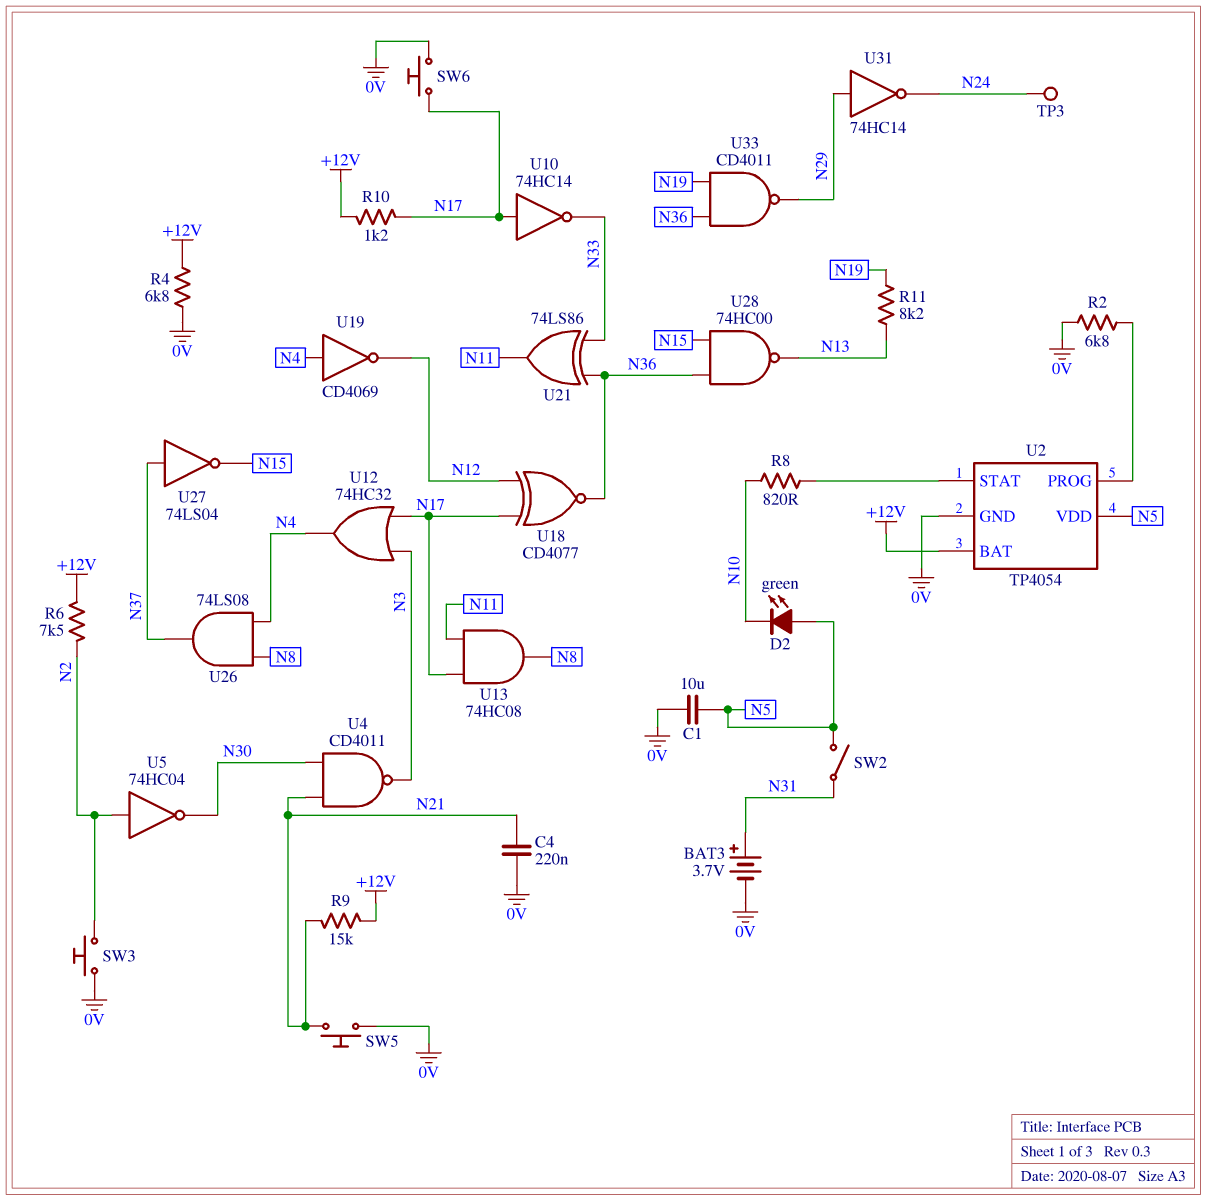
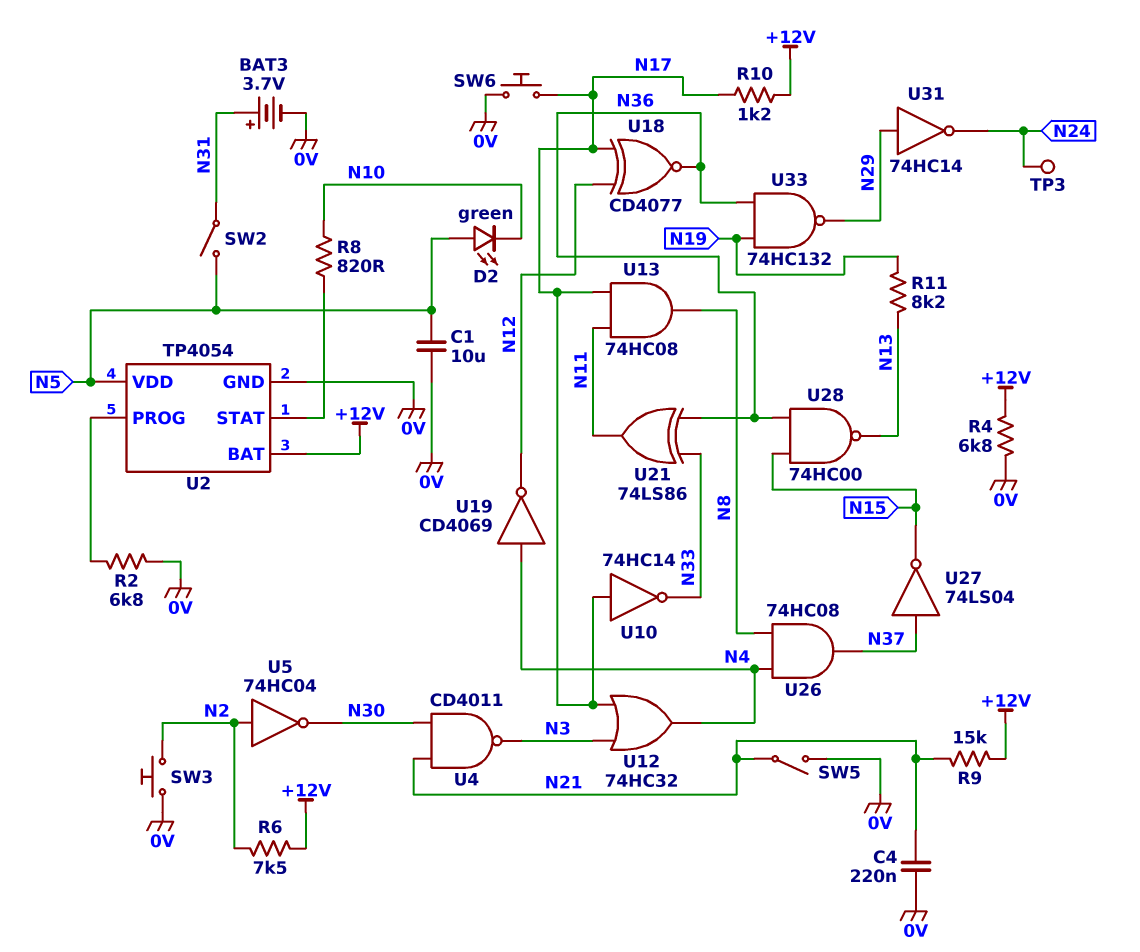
SW5: button (0V, N21) -> switch (0V, N21)
U26: AND 74LS08 (in N4, in N8, out N37) -> AND 74HC08 (in N4, in N8, out N37)
U33: NAND CD4011 (in N19, in N36, out N29) -> NAND 74HC132 (in N19, in N36, out N29)

